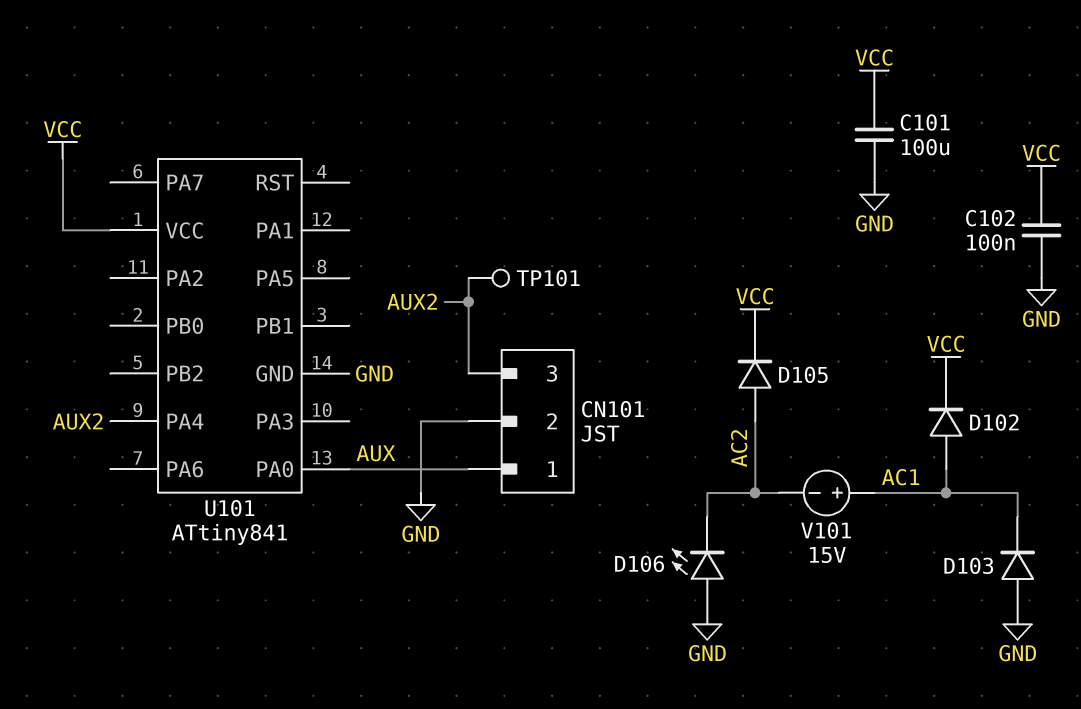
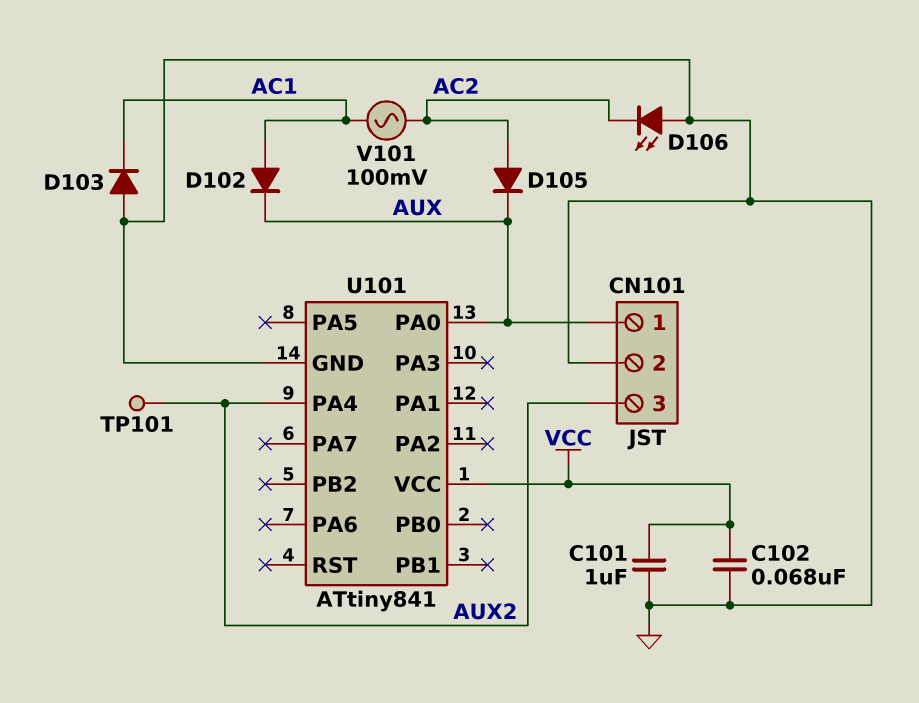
C101: 100uF (GND, VCC) -> 1uF (GND, VCC)
C102: 100nF (GND, VCC) -> 68nF (GND, VCC)
D102: diode (A AC1, K VCC) -> diode (A AC1, K AUX)
D105: diode (A AC2, K VCC) -> diode (A AC2, K AUX)
V101: 15V (plus AC1, minus AC2) -> AC 100mV (AC1, AC2)

